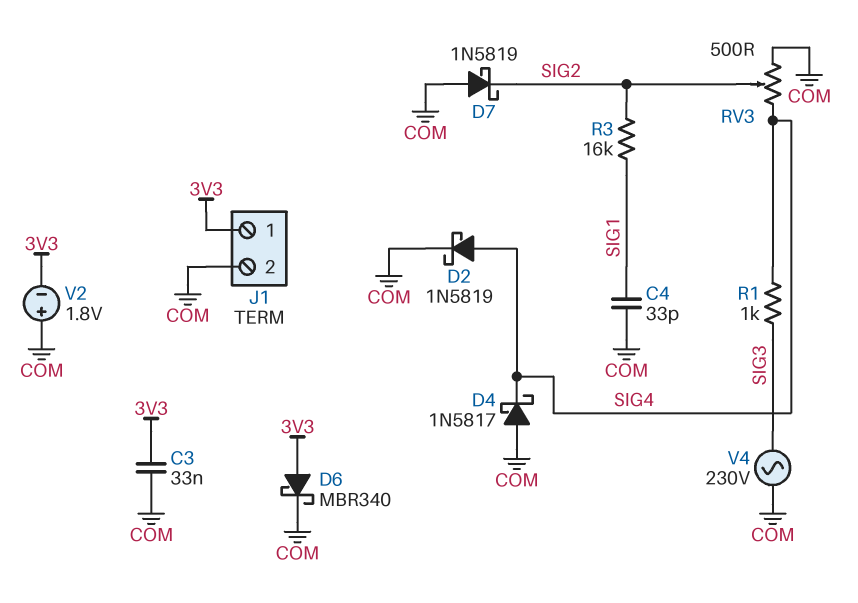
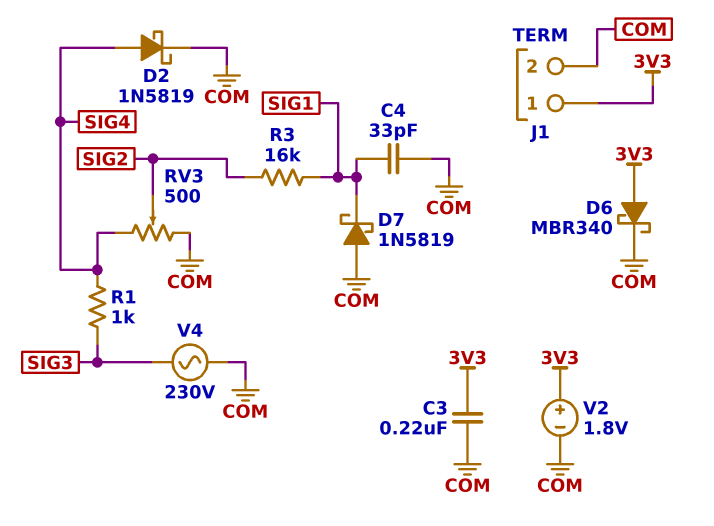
C3: 33nF (3V3, COM) -> 220nF (3V3, COM)
D4: schottky 1N5817 (A COM, K SIG4) -> none
D7: schottky 1N5819 (A COM, K SIG2) -> schottky 1N5819 (A COM, K SIG1)
V2: 1.8V (plus COM, minus 3V3) -> 1.8V (plus 3V3, minus COM)

